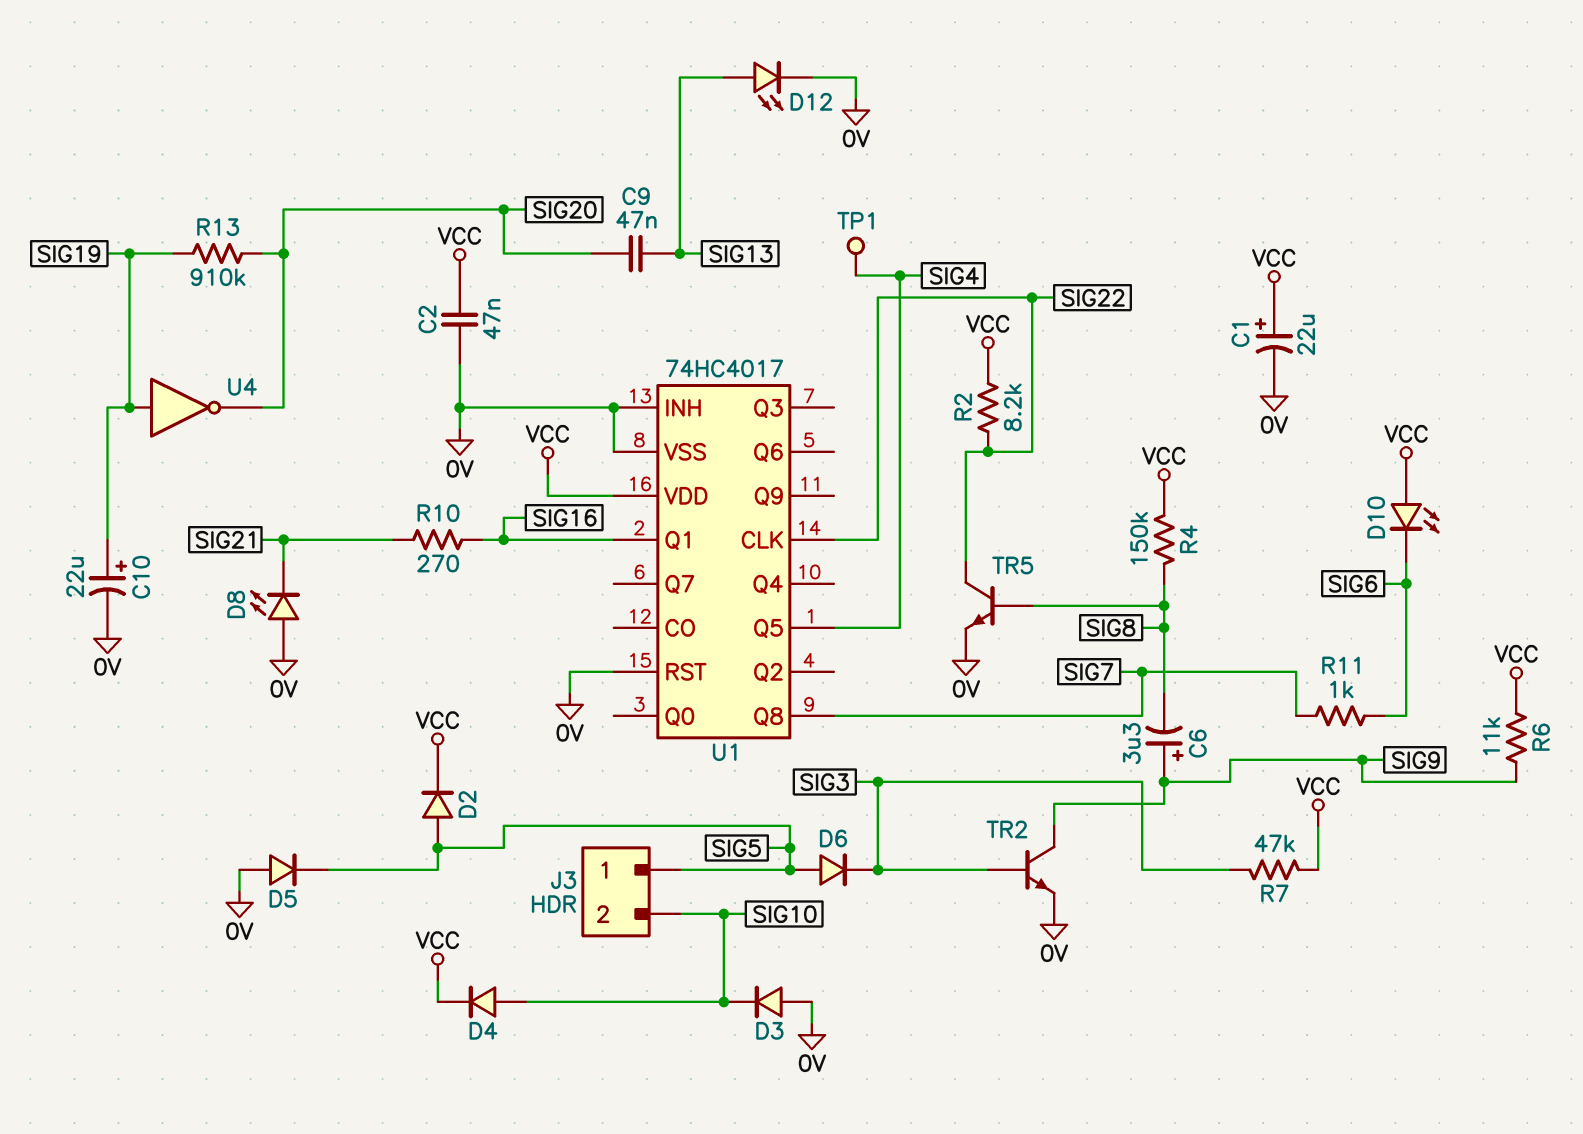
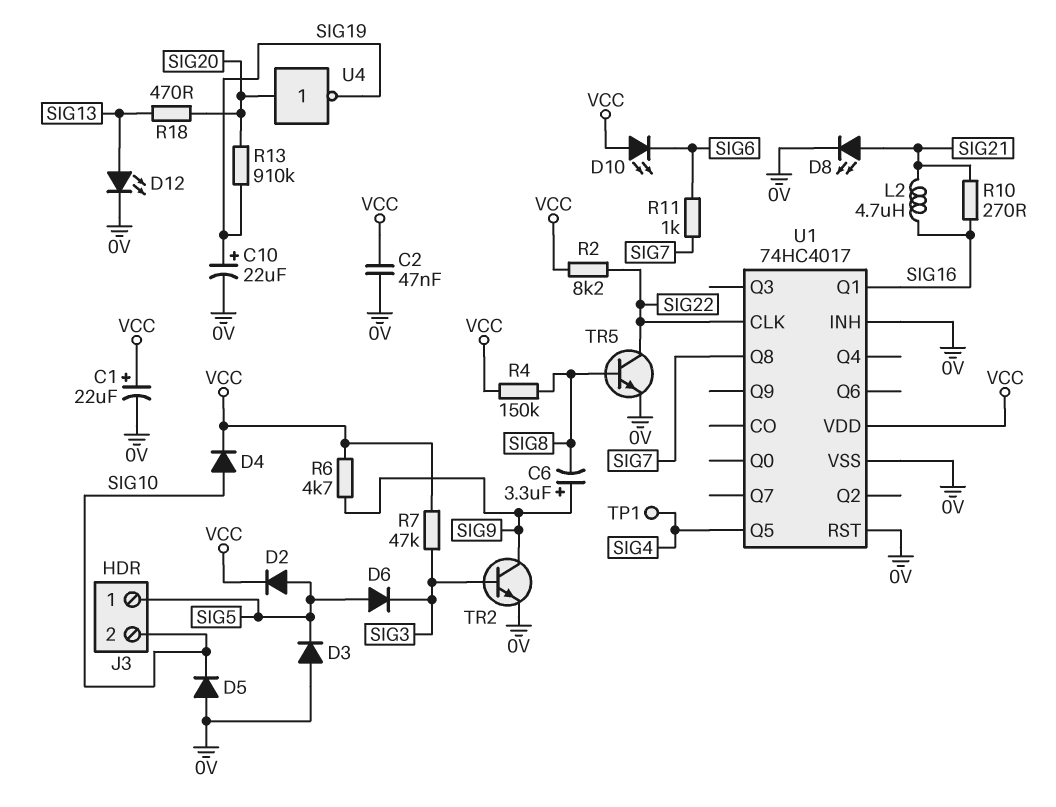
C9: 47nF (SIG13, SIG20) -> none
D3: diode (A 0V, K SIG10) -> diode (A 0V, K SIG5)
D5: diode (A 0V, K SIG5) -> diode (A 0V, K SIG10)
D8: LED (A 0V, K SIG21) -> LED (A SIG21, K 0V)
L2: none -> 4.7uH (SIG16, SIG21)
R6: 11k (SIG9, VCC) -> 4.7k (SIG9, VCC)
R18: none -> 470 (SIG13, SIG20)
U4: NOT (in SIG19, out SIG20) -> NOT (in SIG20, out SIG19)

